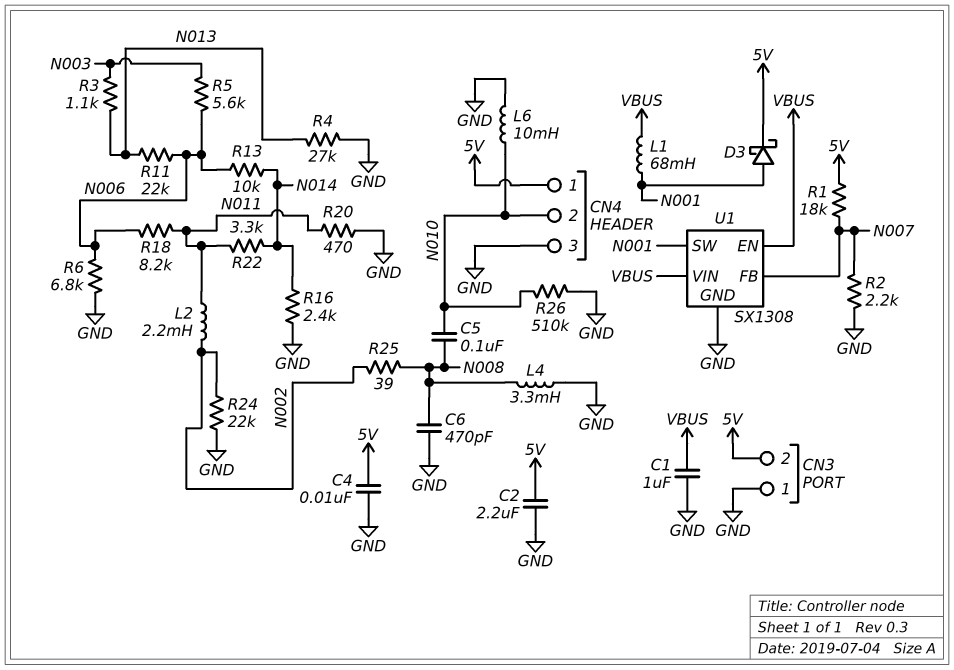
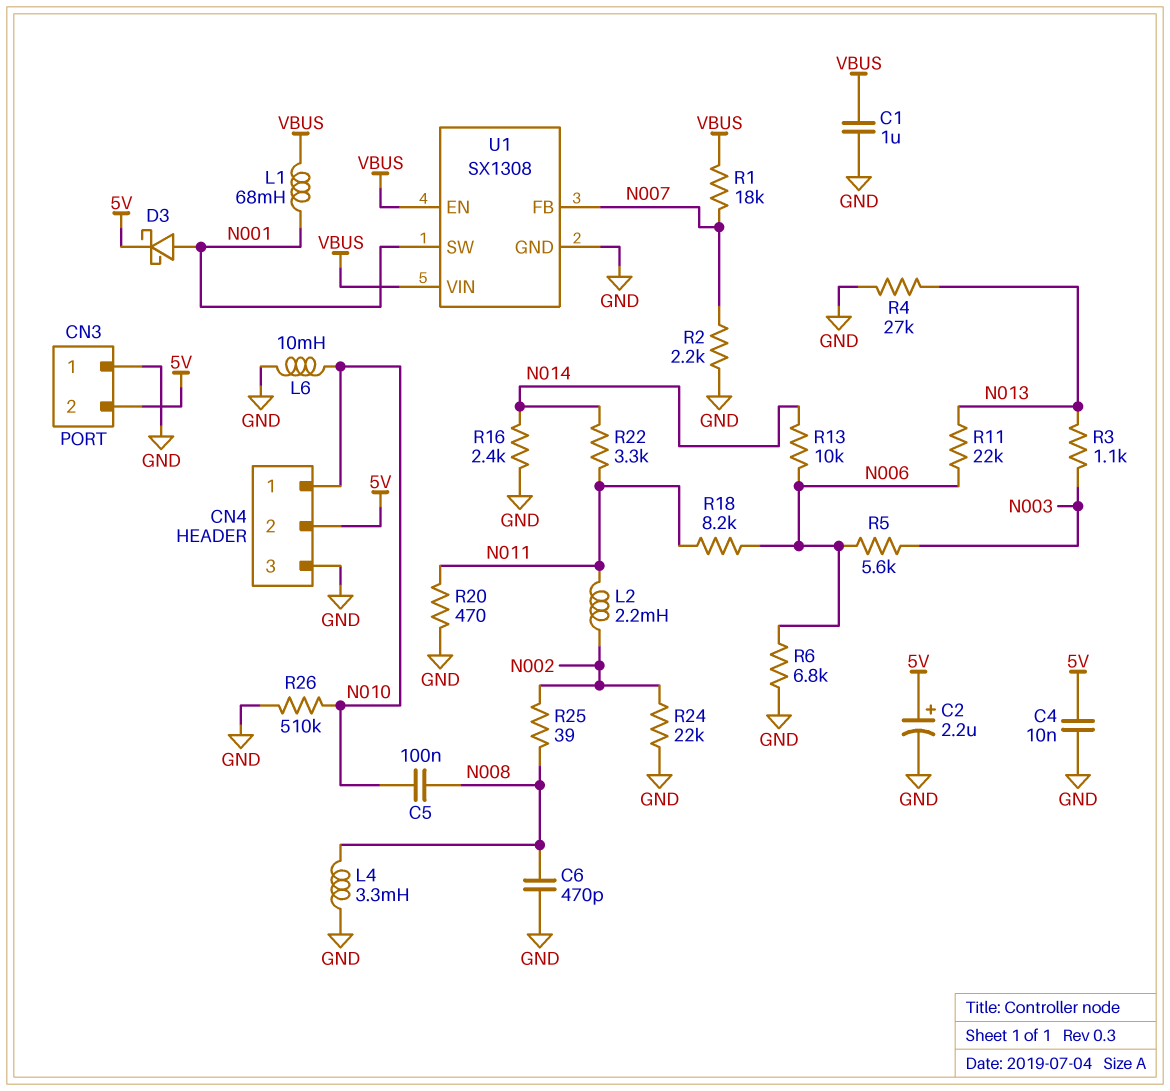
C2: 2.2uF (5V, GND) -> 2.2uF (plus 5V, minus GND)
CN4 pin 1: 5V -> N010
CN4 pin 2: N010 -> 5V
R1: 18k (5V, N007) -> 18k (N007, VBUS)

